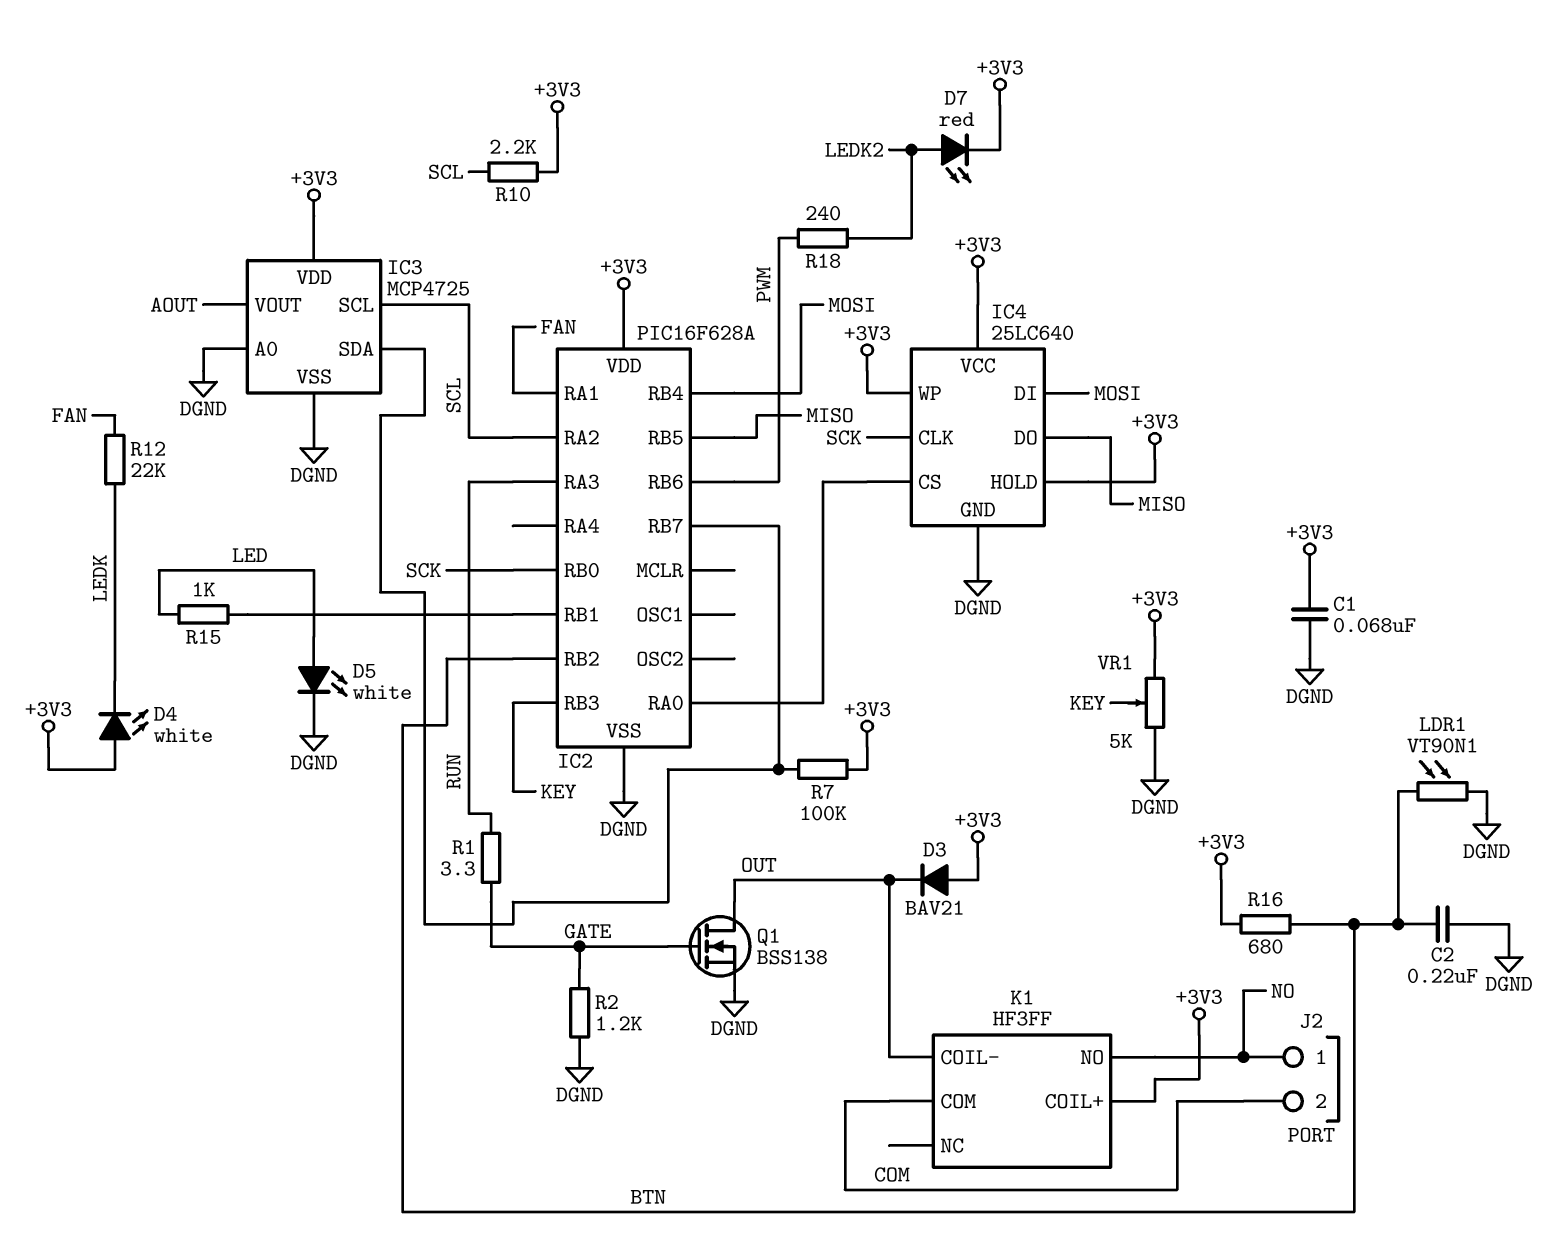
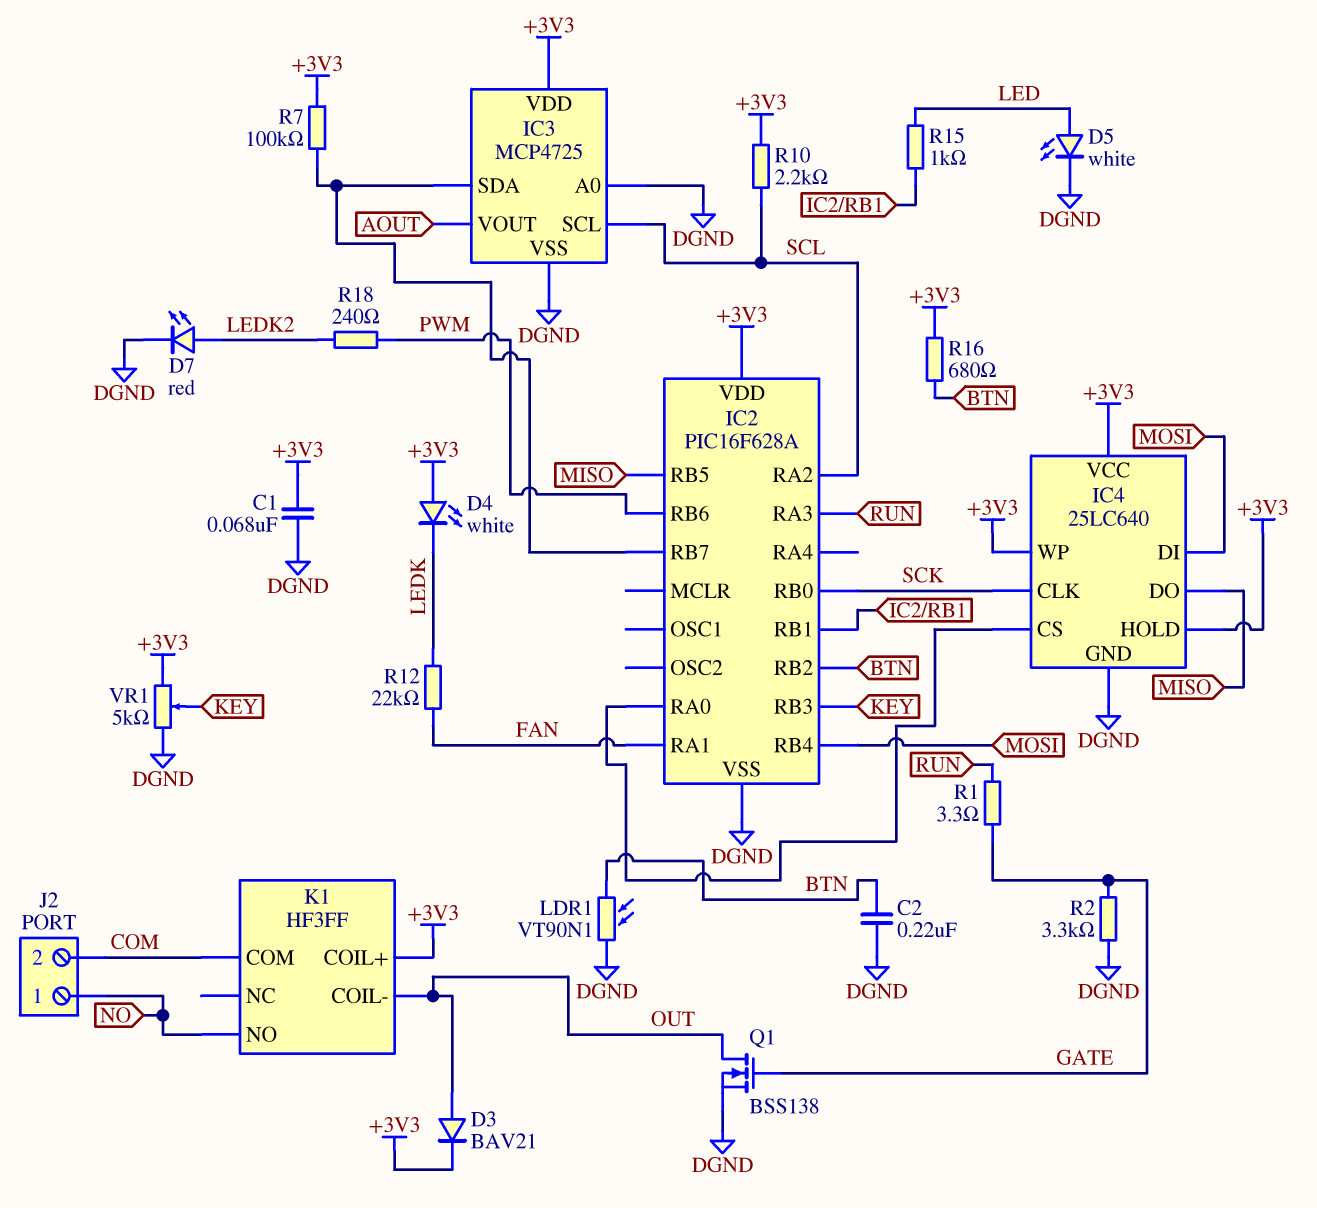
D3: diode BAV21 (A +3V3, K OUT) -> diode BAV21 (A OUT, K +3V3)
D7: LED red (A LEDK2, K +3V3) -> LED red (A LEDK2, K DGND)
R2: 1.2k (DGND, GATE) -> 3.3k (DGND, GATE)

